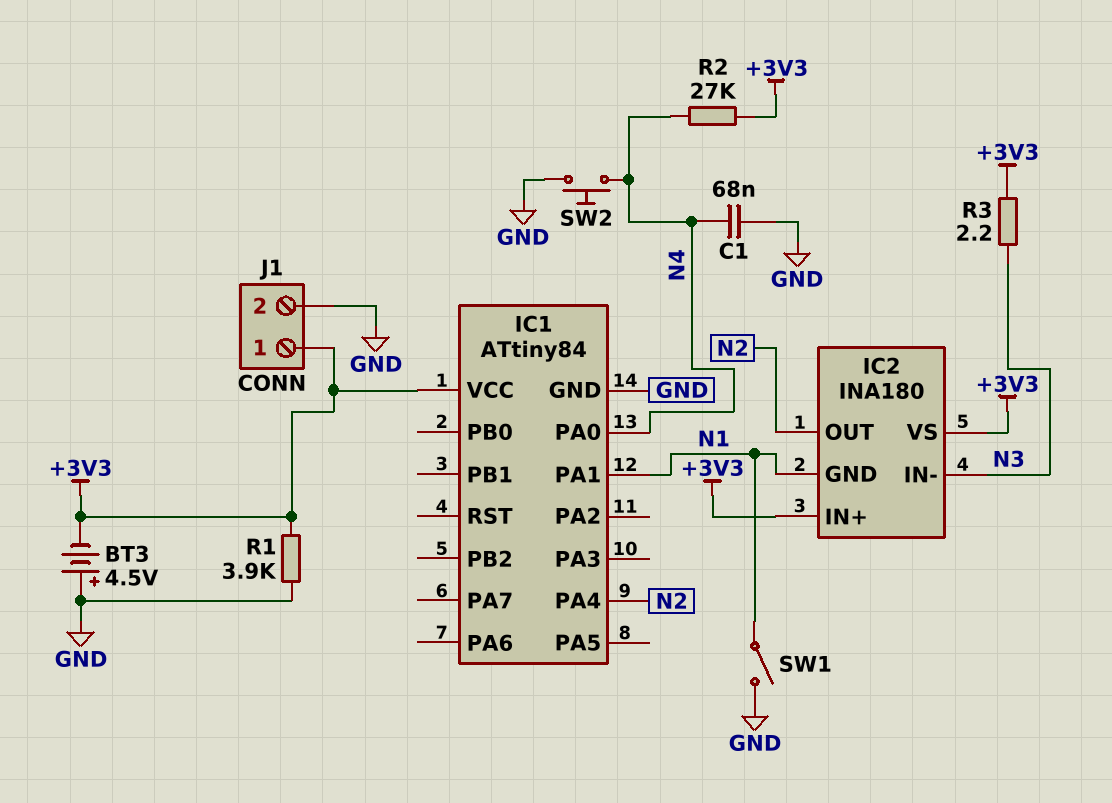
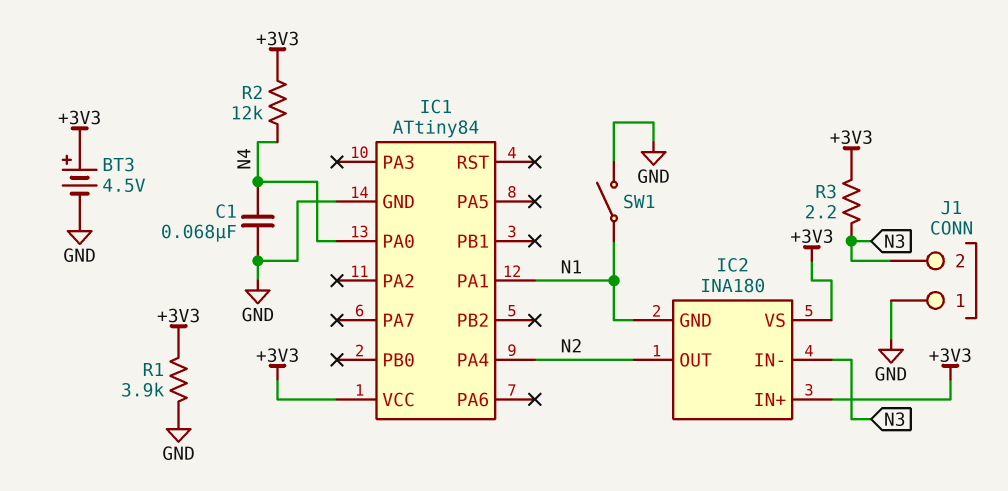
BT3: 4.5V (plus GND, minus +3V3) -> 4.5V (plus +3V3, minus GND)
J1 pin 1: +3V3 -> GND
J1 pin 2: GND -> N3
R2: 27k (+3V3, N4) -> 12k (+3V3, N4)
SW2: button (GND, N4) -> none

